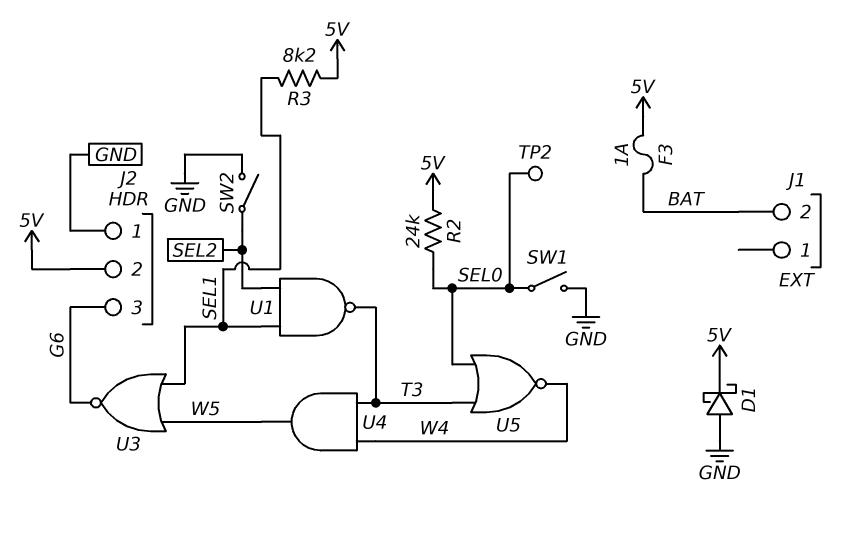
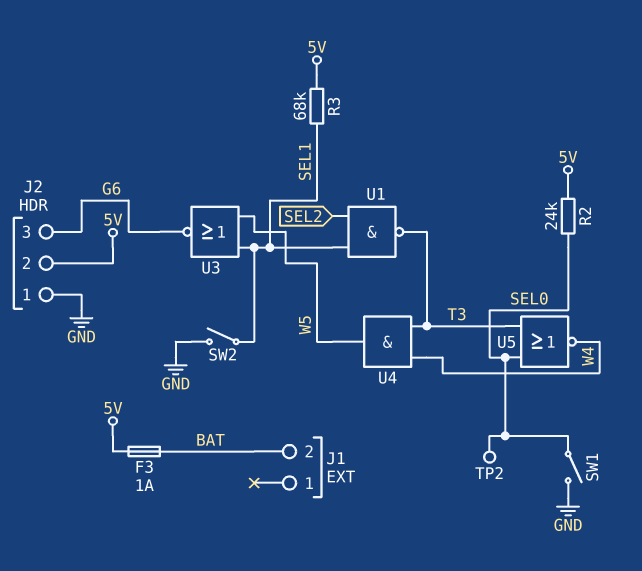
D1: schottky (A GND, K 5V) -> none
R3: 8.2k (5V, SEL1) -> 68k (5V, SEL1)
SW2: switch (GND, SEL2) -> switch (GND, SEL1)

